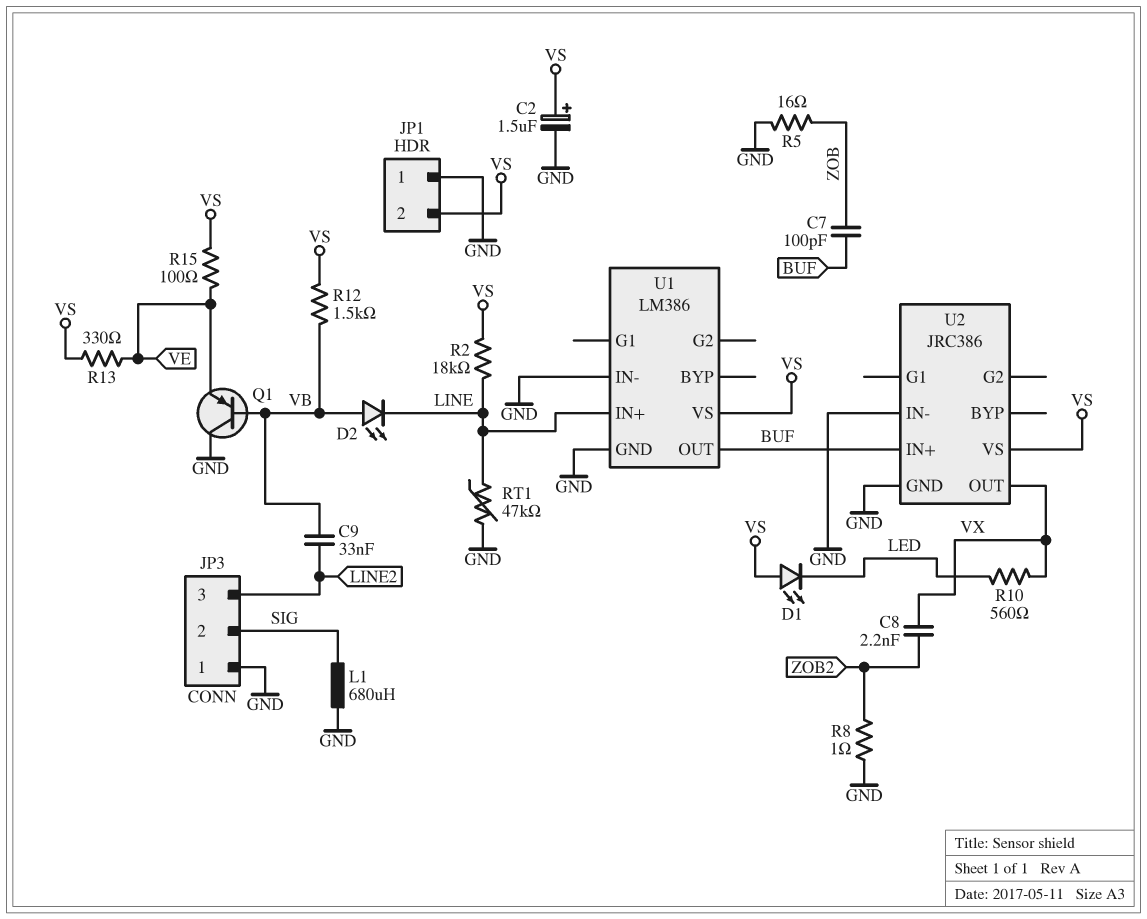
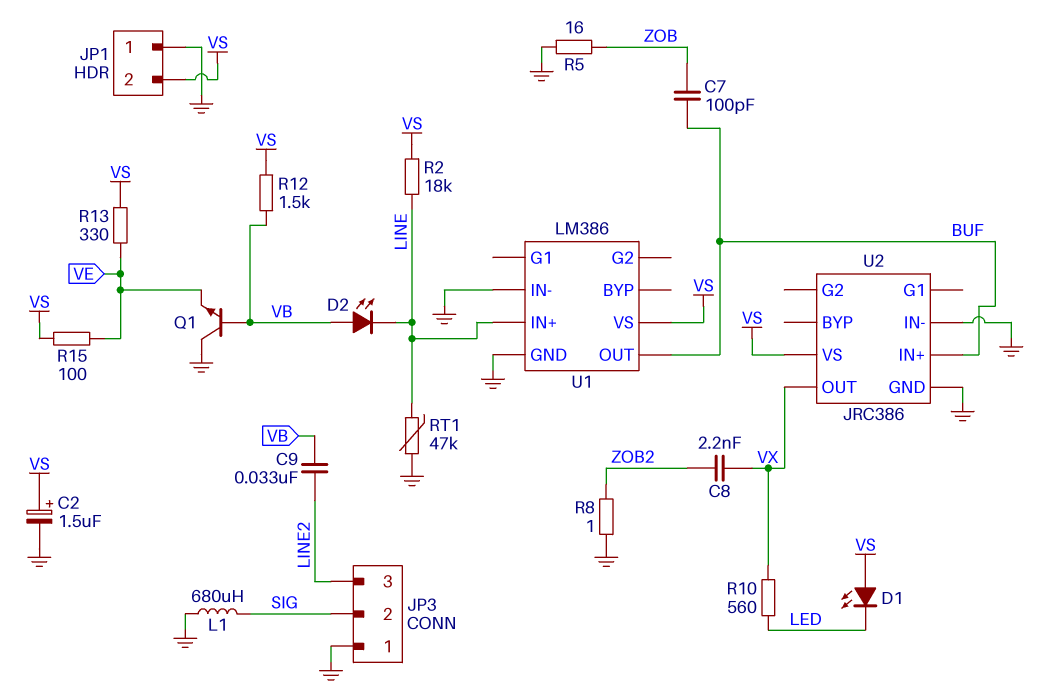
Q1: PNP (B VB, C GND, E VE) -> NPN (B VB, C GND, E VE)

